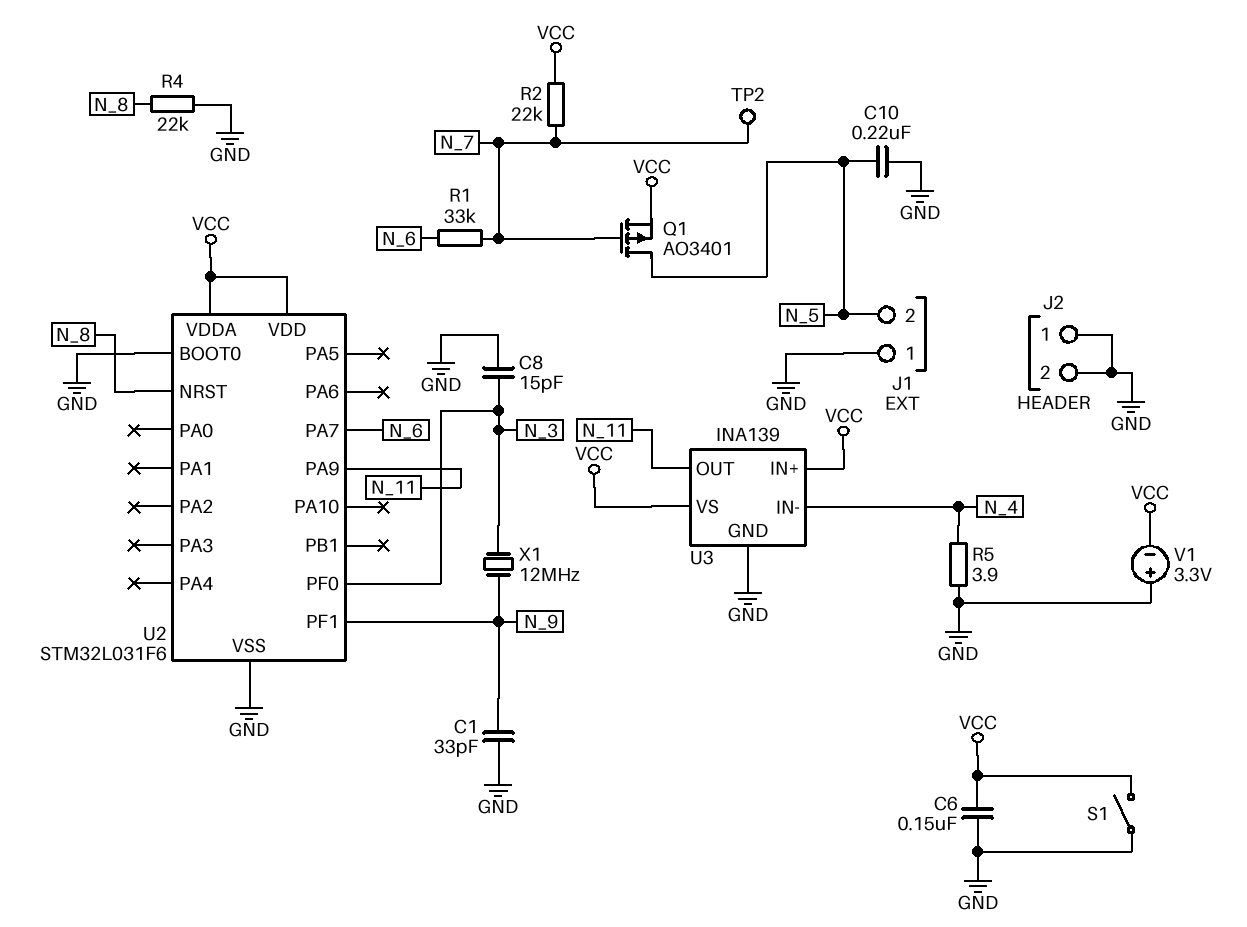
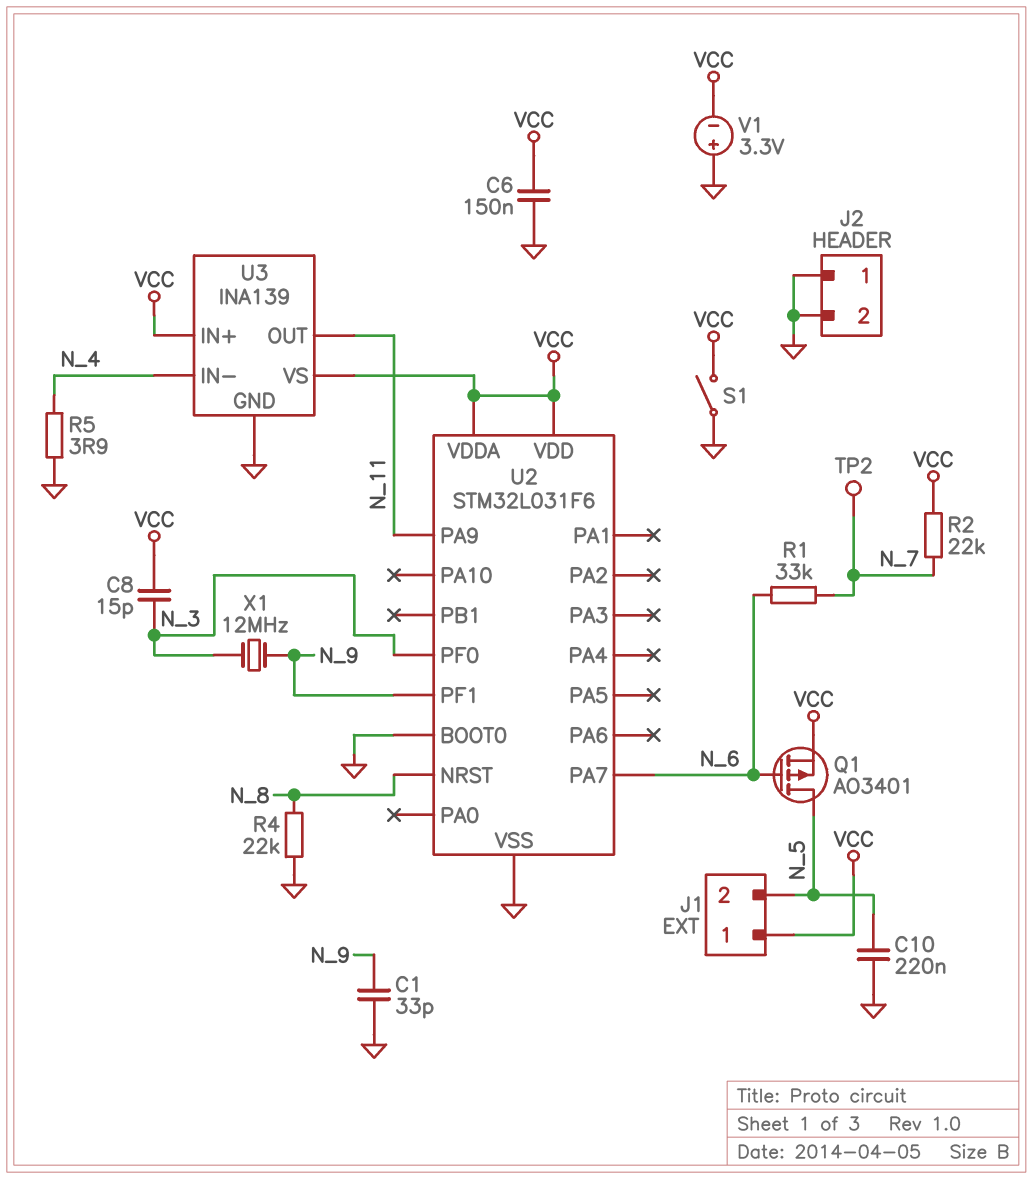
C8: 15pF (GND, N_3) -> 15pF (N_3, VCC)
J1 pin 1: GND -> VCC
Q1: PMOS AO3401 (G N_7, D N_5, S VCC) -> PMOS AO3401 (G N_6, D N_5, S VCC)

